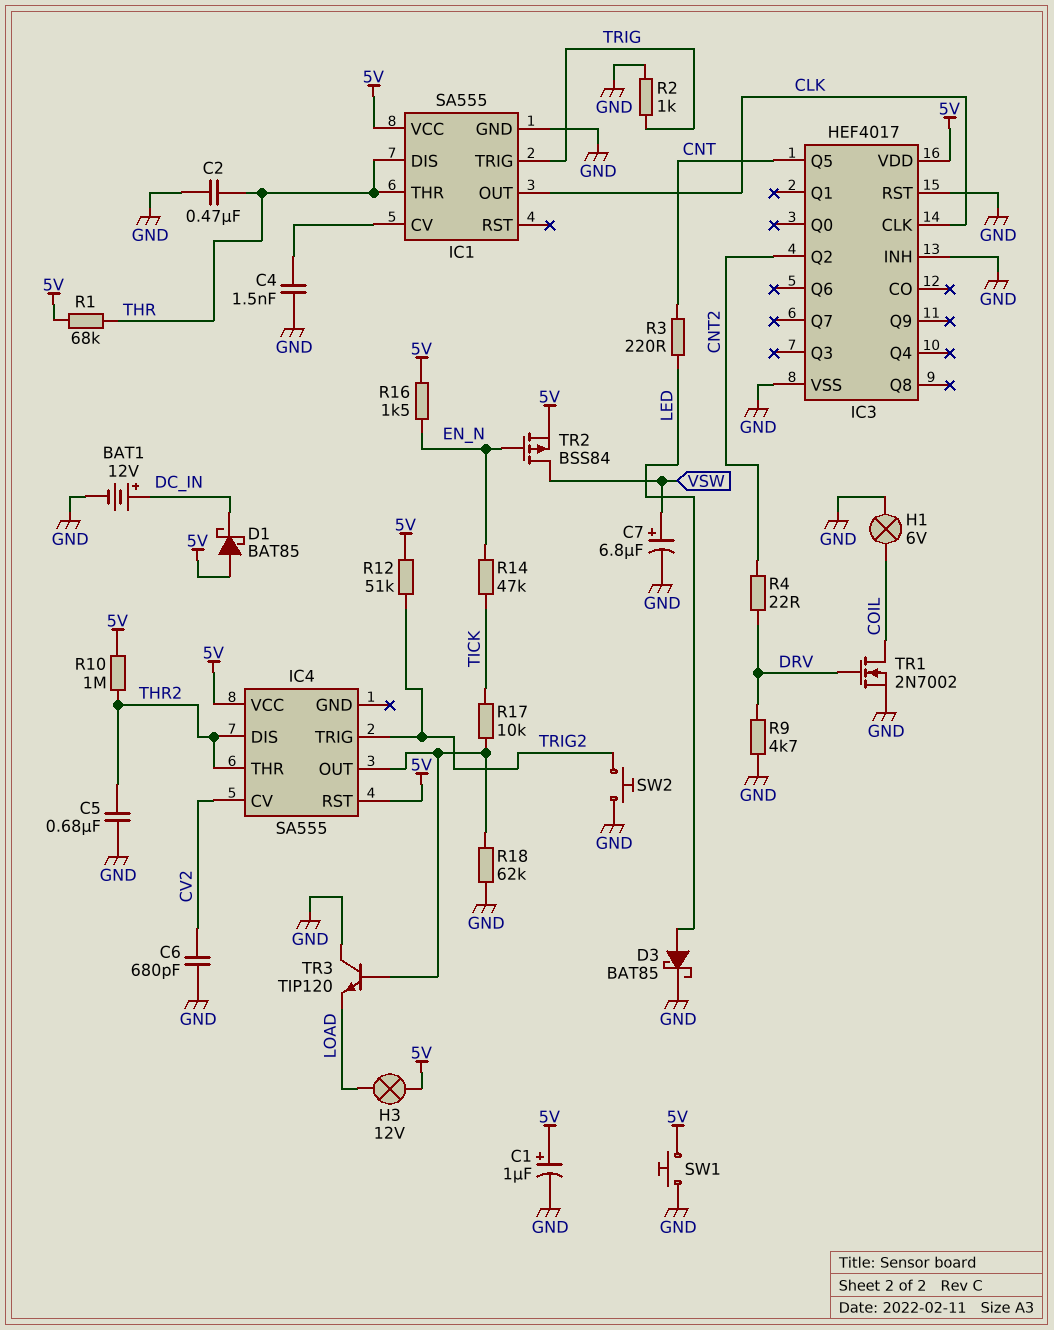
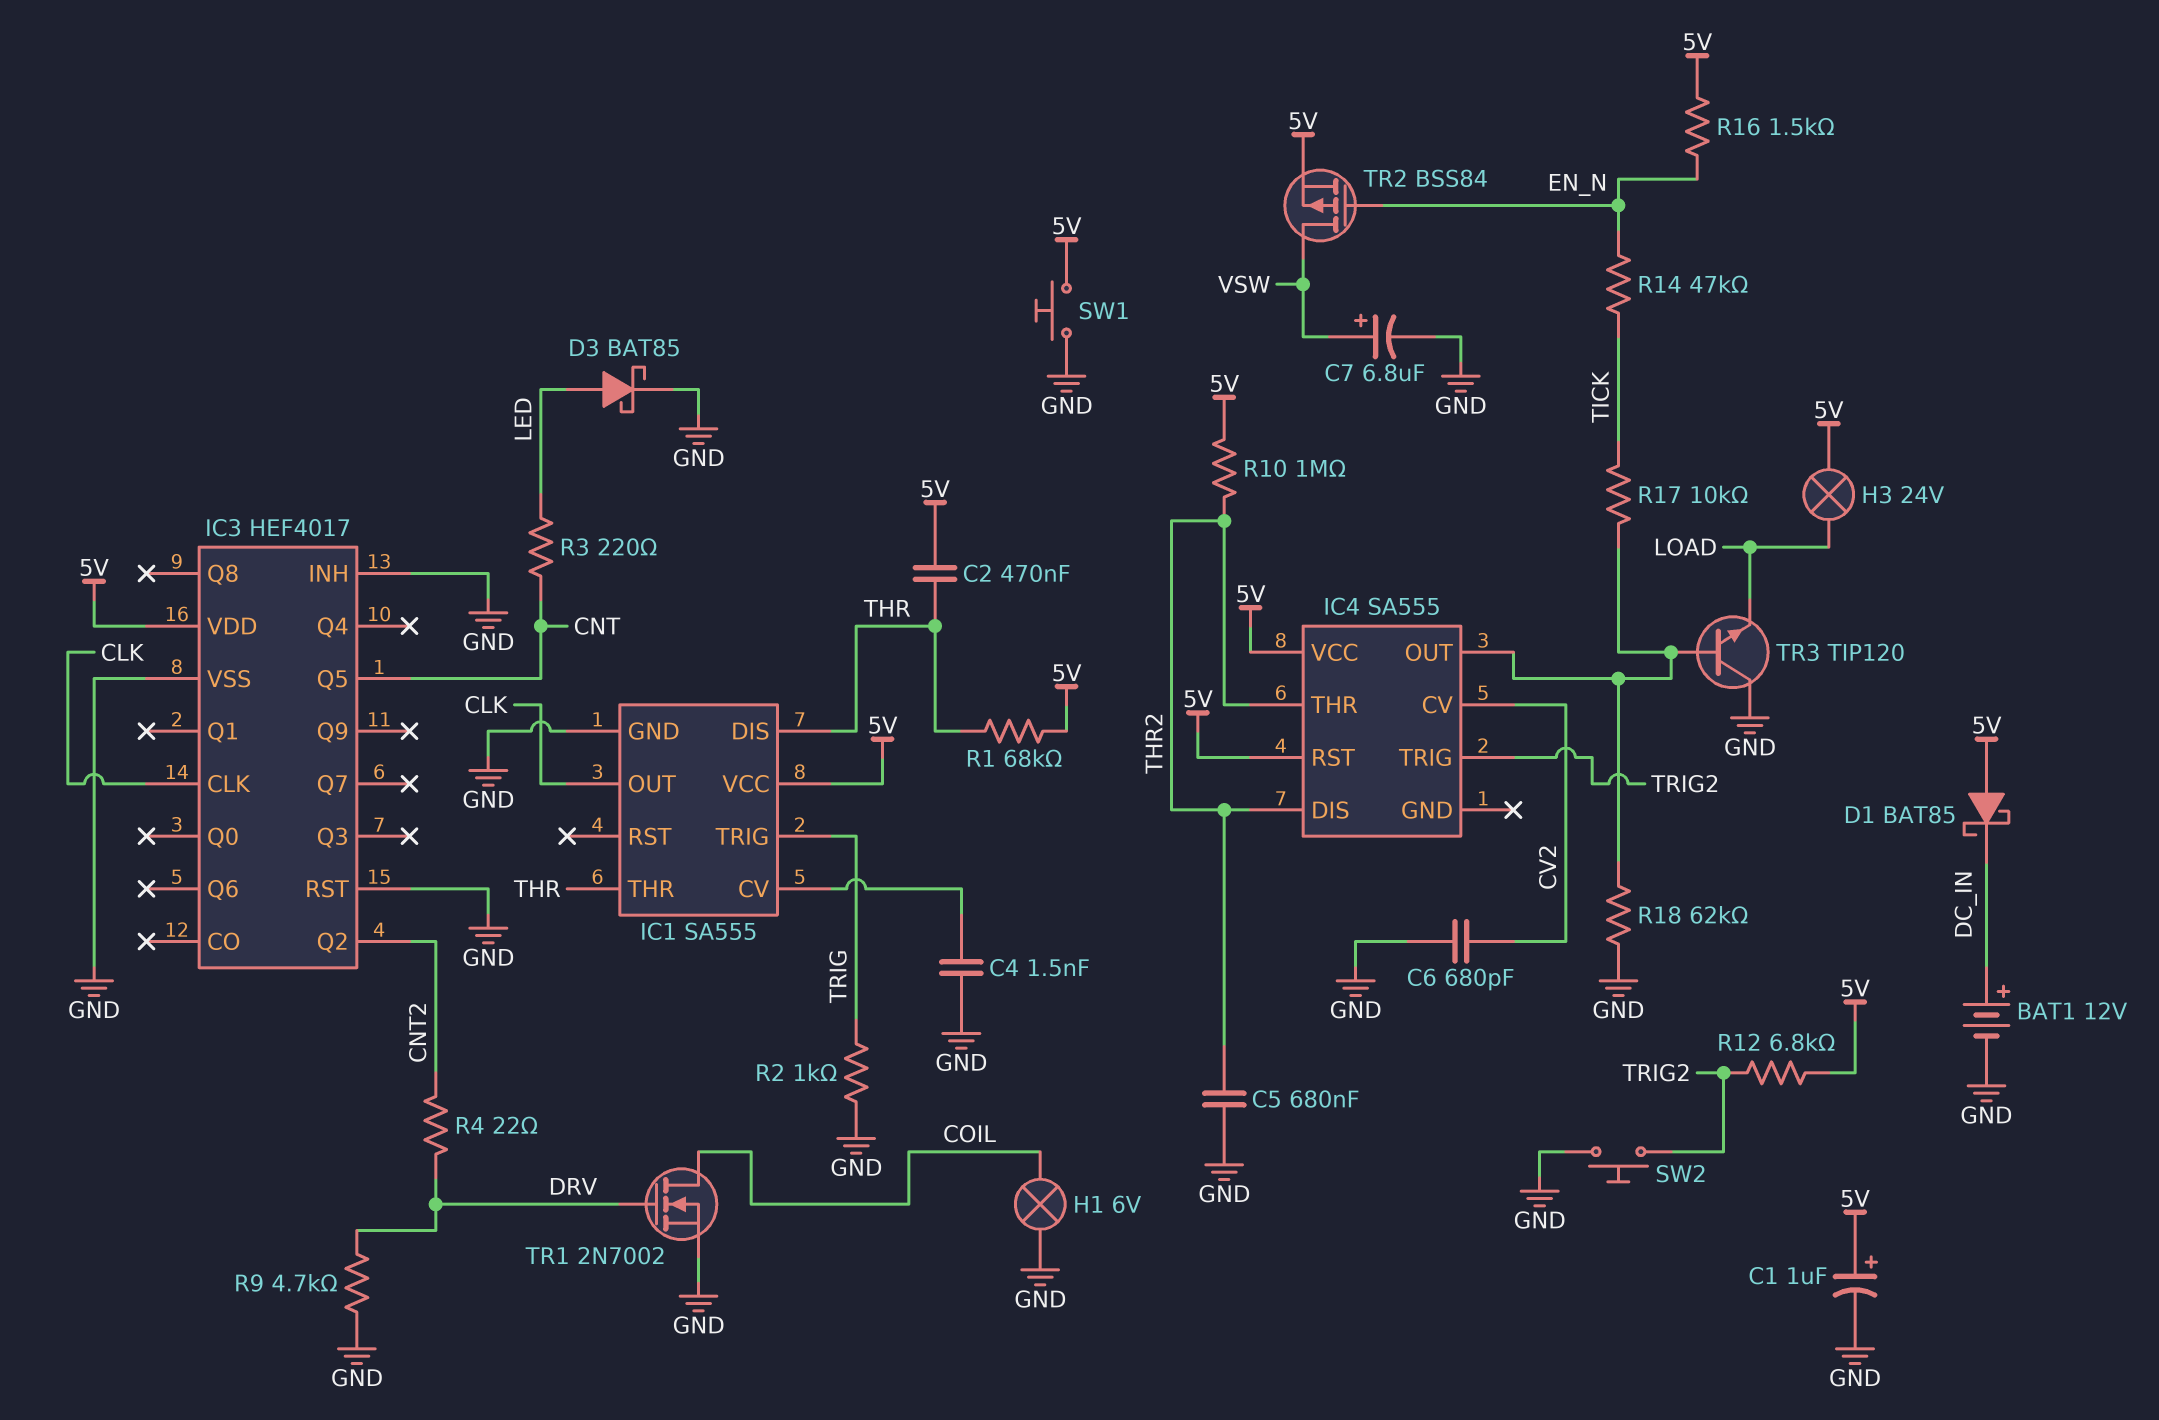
C2: 470nF (GND, THR) -> 470nF (5V, THR)
H3: lamp 12V (5V, LOAD) -> lamp 24V (5V, LOAD)
R12: 51k (5V, TRIG2) -> 6.8k (5V, TRIG2)

